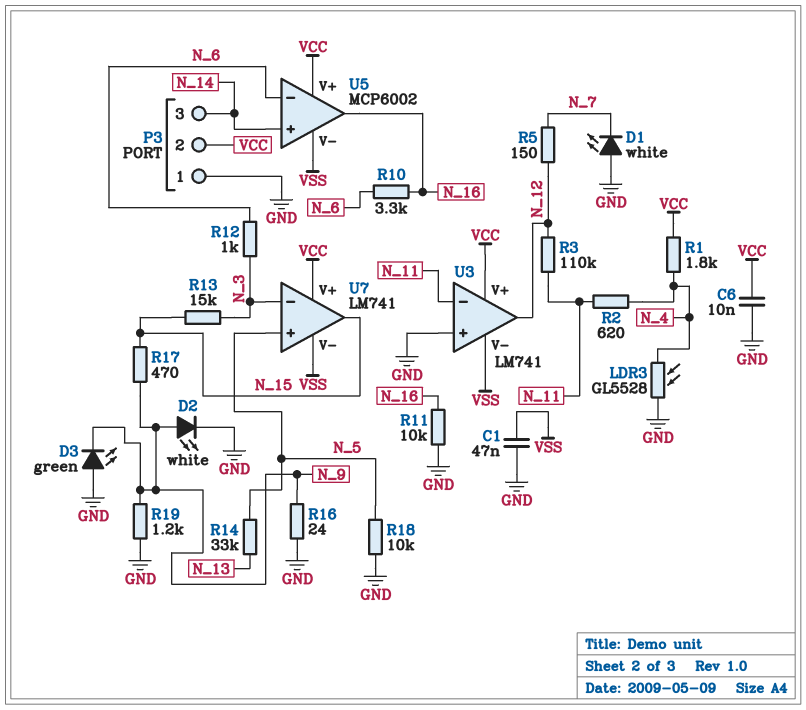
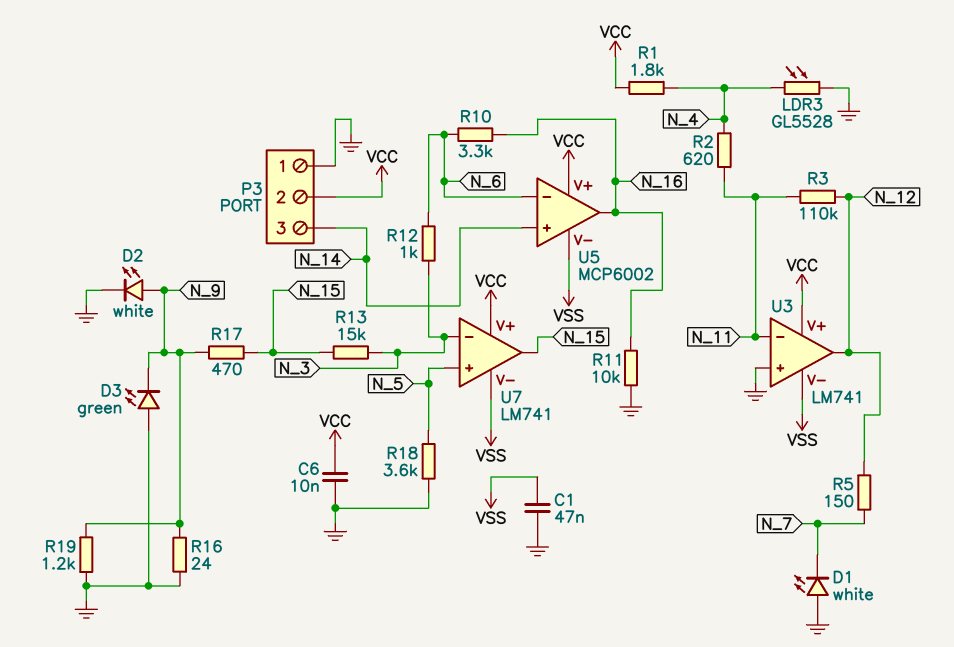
R14: 33k (N_5, N_13) -> none
R18: 10k (GND, N_5) -> 3.6k (GND, N_5)

